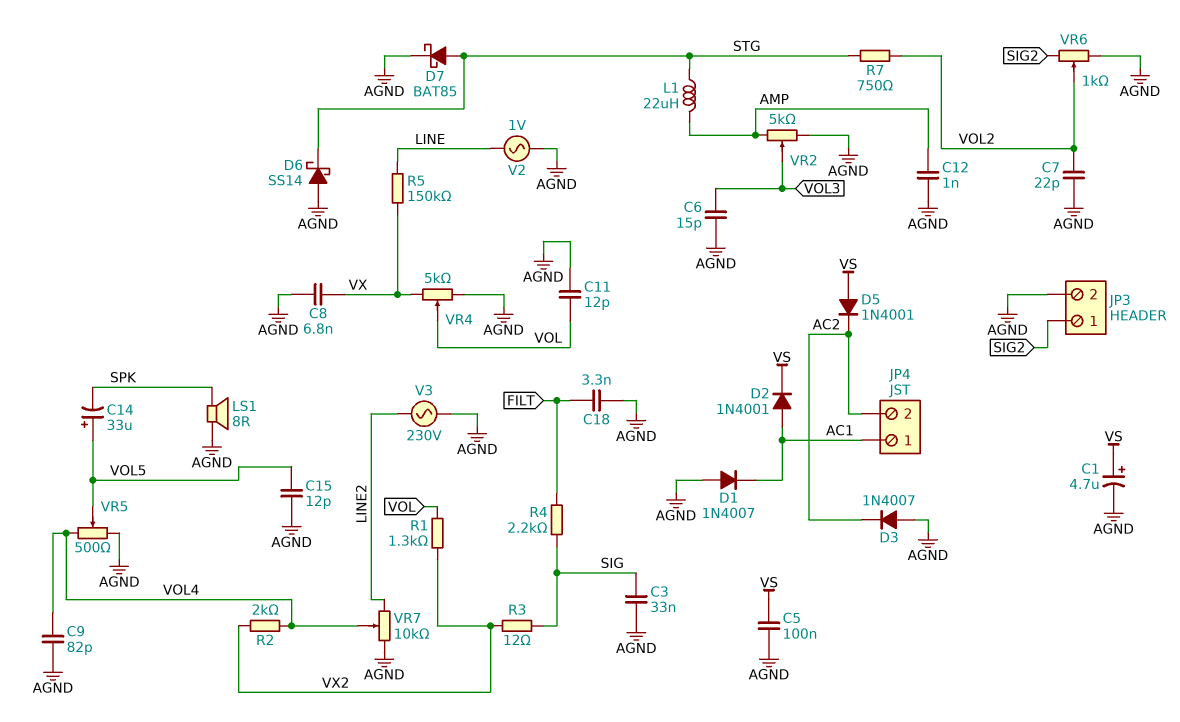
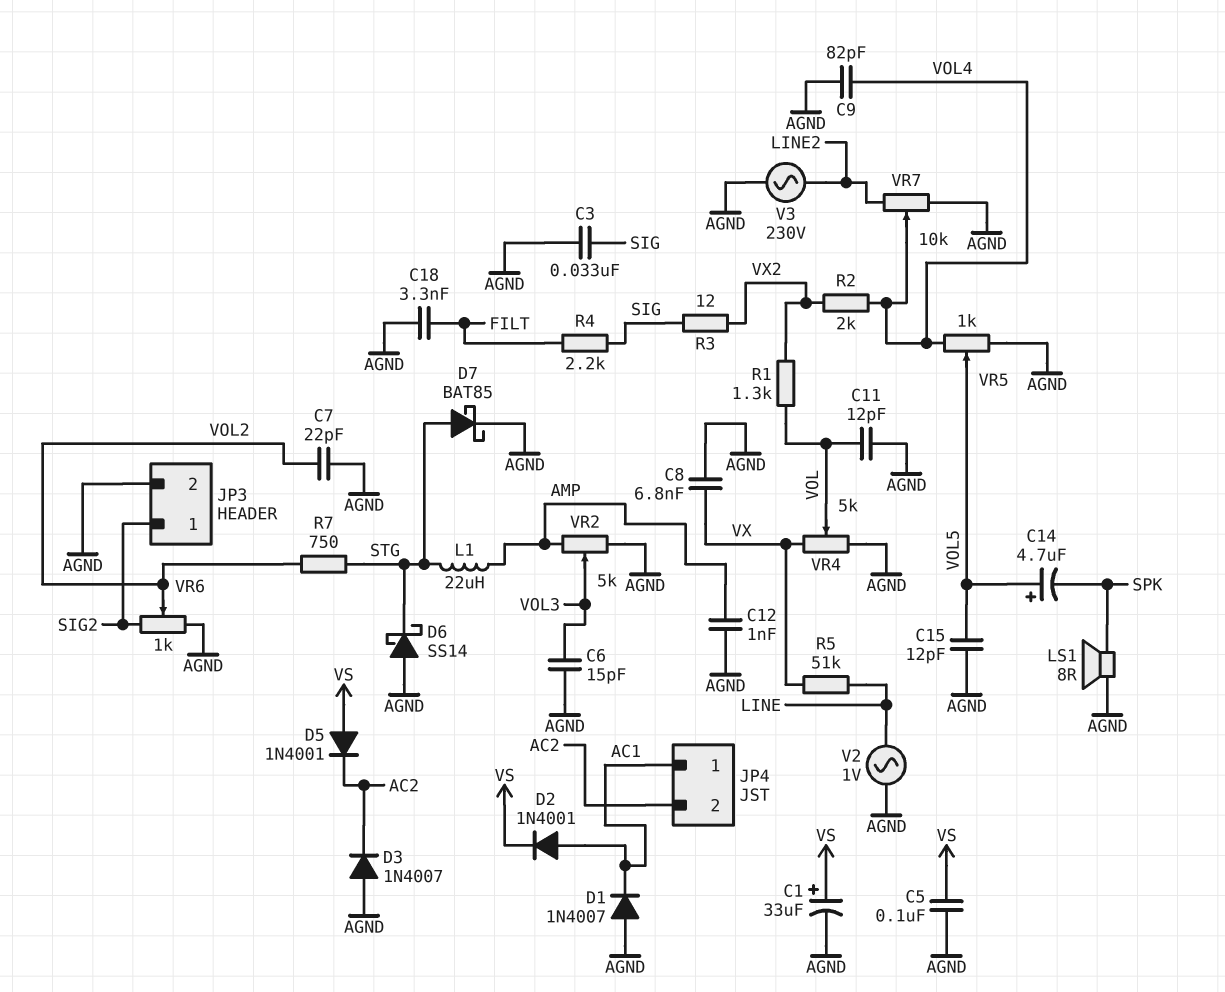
C1: 4.7uF (plus VS, minus AGND) -> 33uF (plus VS, minus AGND)
C14: 33uF (plus VOL5, minus SPK) -> 4.7uF (plus VOL5, minus SPK)
R5: 150k (LINE, VX) -> 51k (LINE, VX)
VR5: 500 (AGND, VOL4, wiper VOL5) -> 1k (AGND, VOL4, wiper VOL5)

